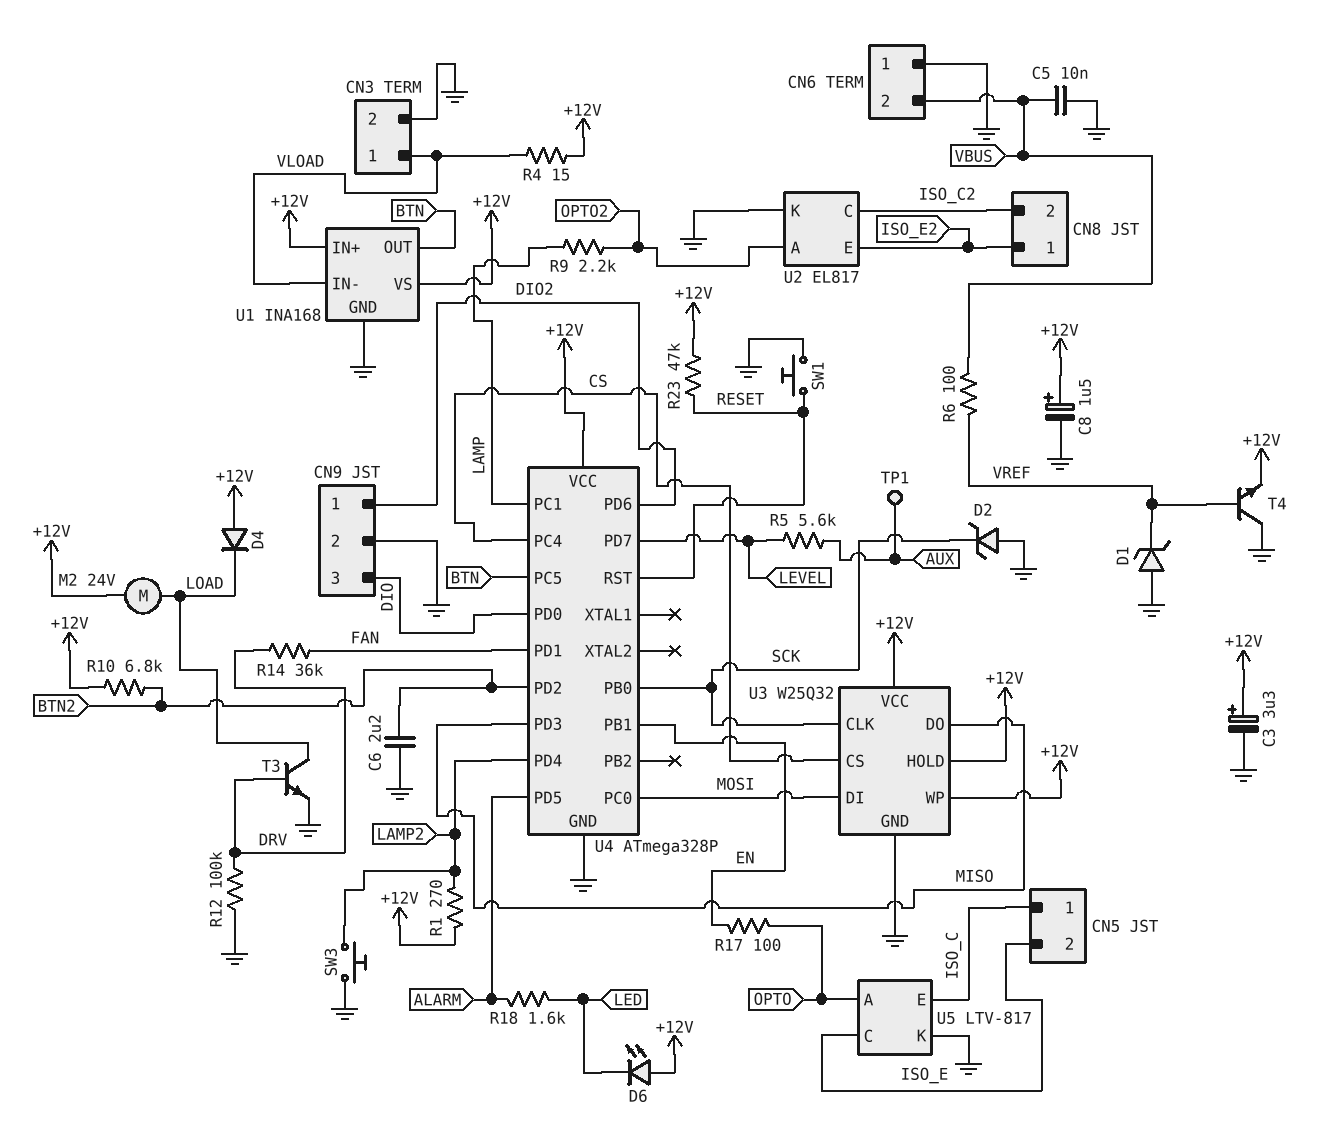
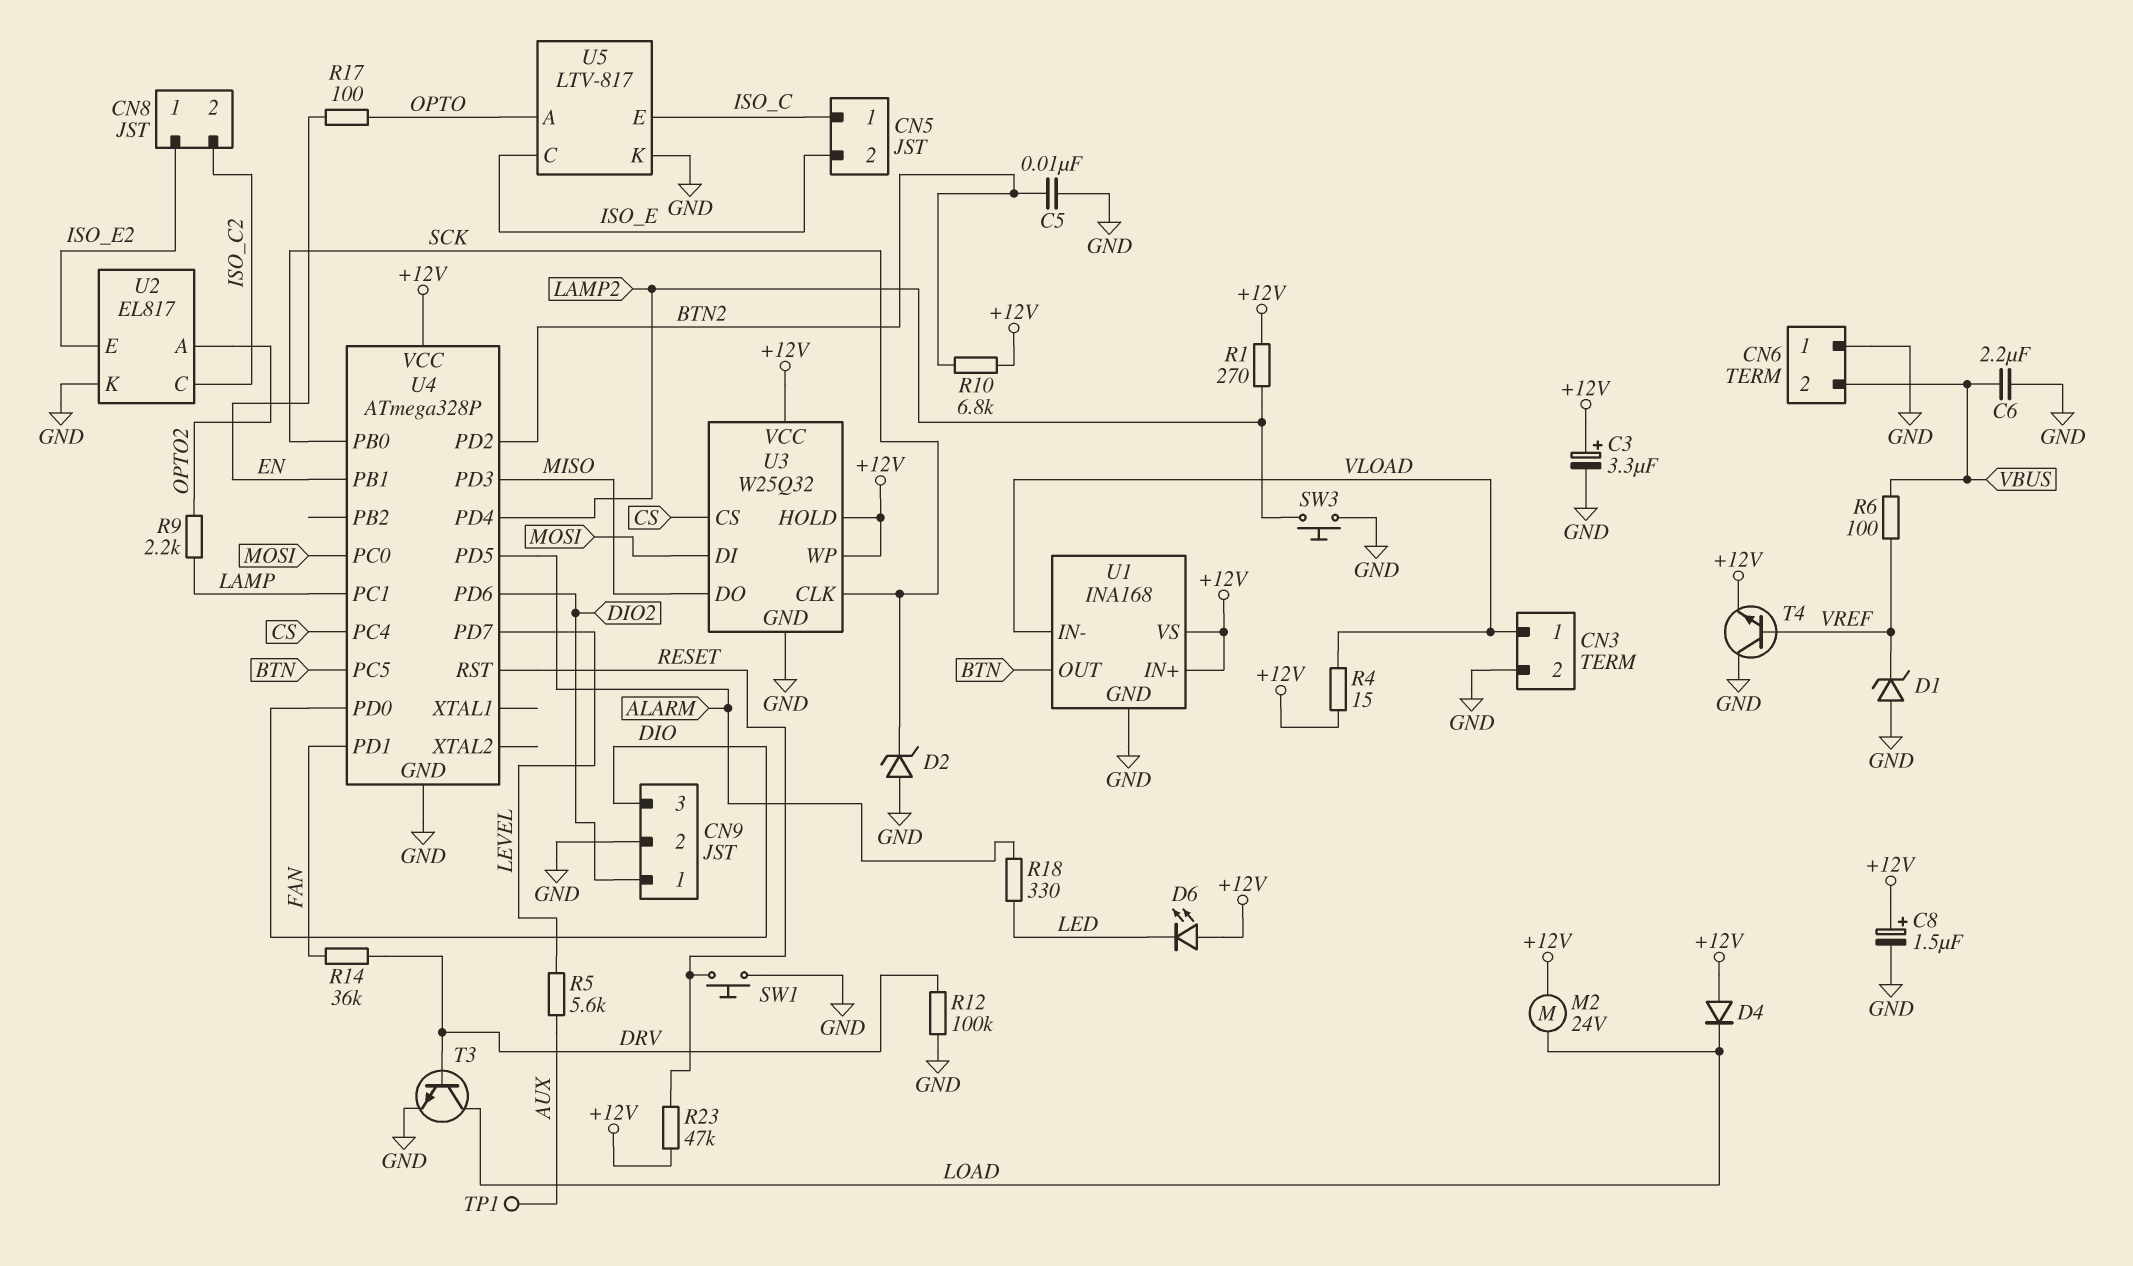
C5: 10nF (GND, VBUS) -> 10nF (BTN2, GND)
C6: 2.2uF (BTN2, GND) -> 2.2uF (GND, VBUS)
R18: 1.6k (ALARM, LED) -> 330 (ALARM, LED)

